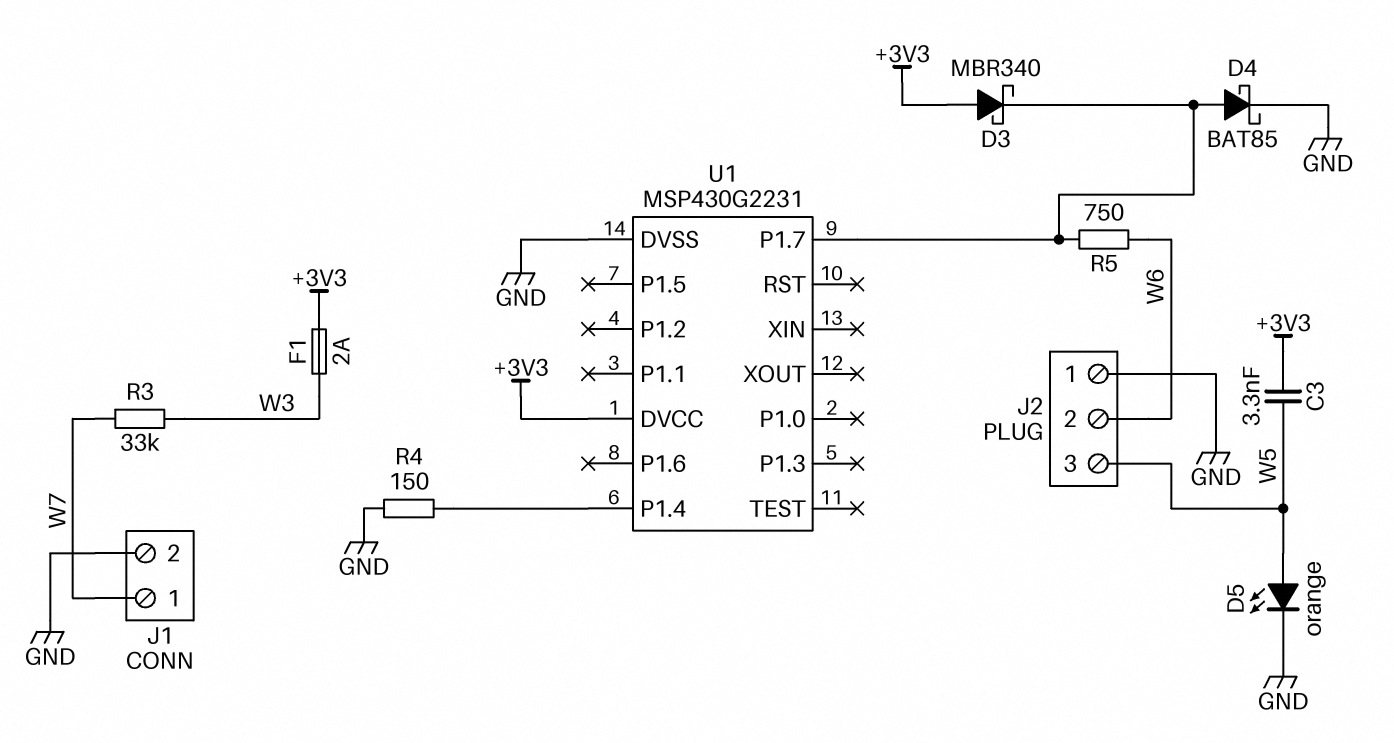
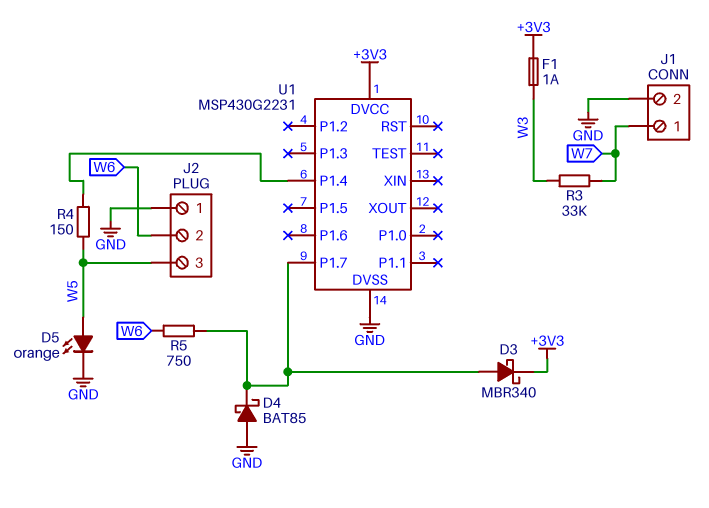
C3: 3.3nF (+3V3, W5) -> none
D3: schottky MBR340 (A +3V3, K U1/P1.7) -> schottky MBR340 (A U1/P1.7, K +3V3)
D4: schottky BAT85 (A U1/P1.7, K GND) -> schottky BAT85 (A GND, K U1/P1.7)
F1: 2A (+3V3, W3) -> 1A (+3V3, W3)
R4: 150 (GND, U1/P1.4) -> 150 (U1/P1.4, W5)

